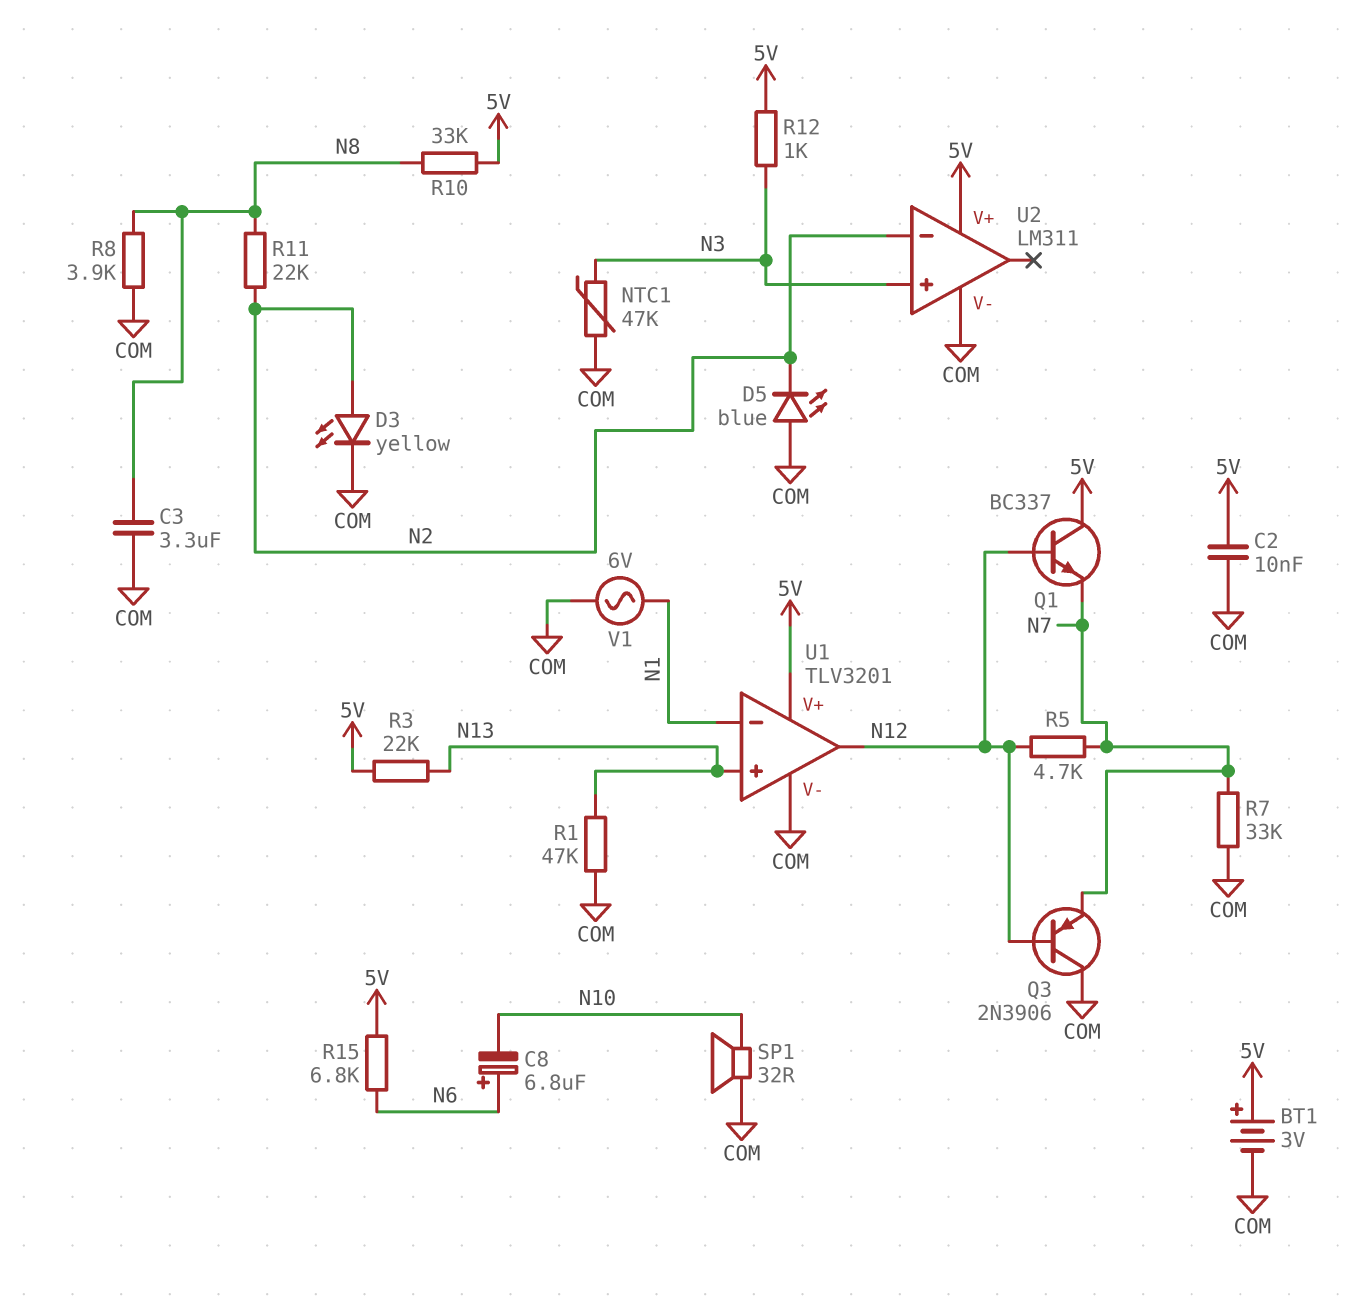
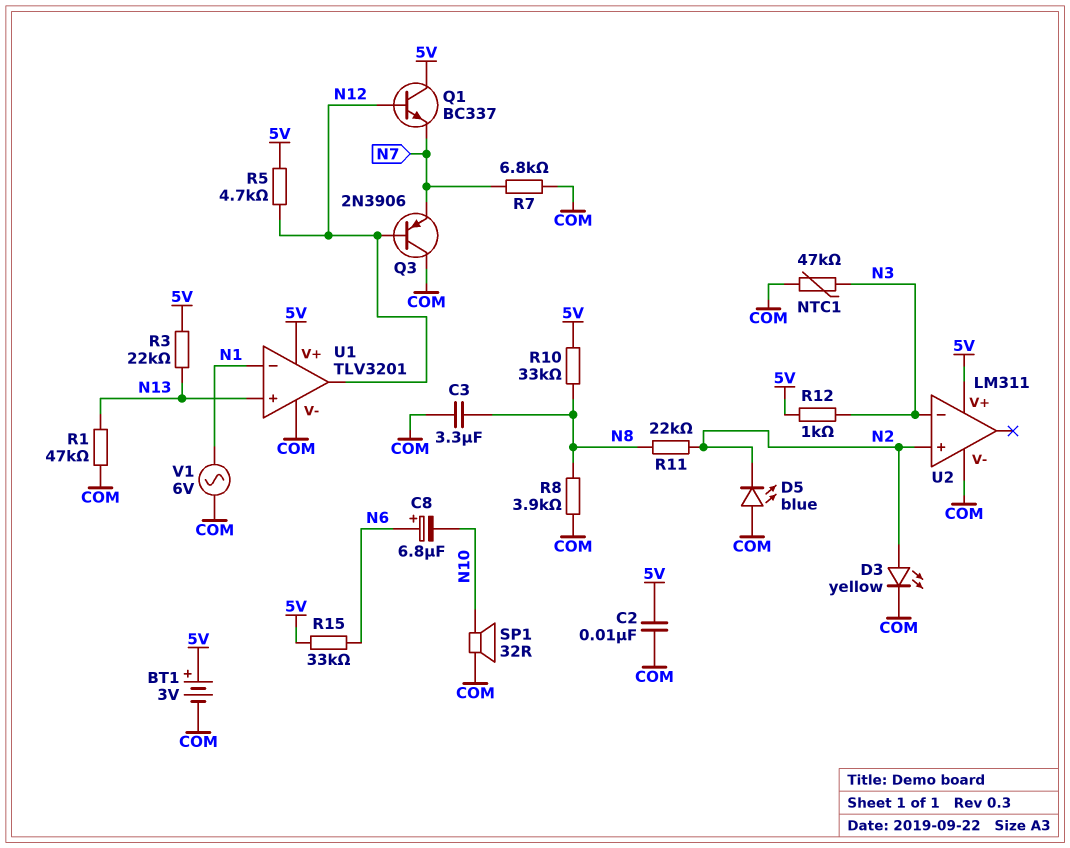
R5: 4.7k (N7, N12) -> 4.7k (5V, N12)
R7: 33k (COM, N7) -> 6.8k (COM, N7)
R15: 6.8k (5V, N6) -> 33k (5V, N6)
U2 pin in+: N3 -> N2
U2 pin in-: N2 -> N3

